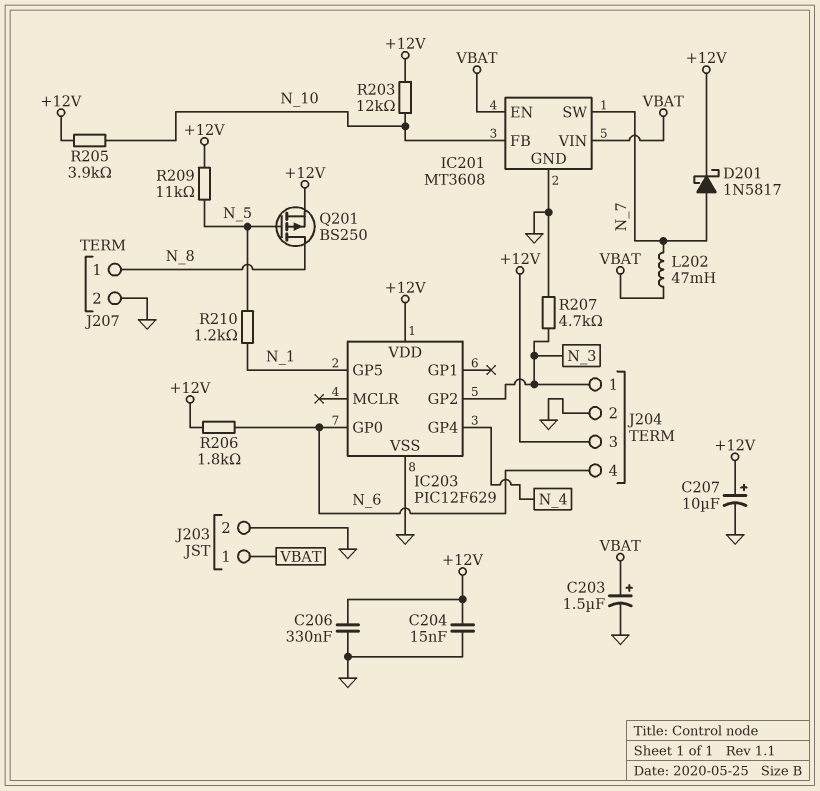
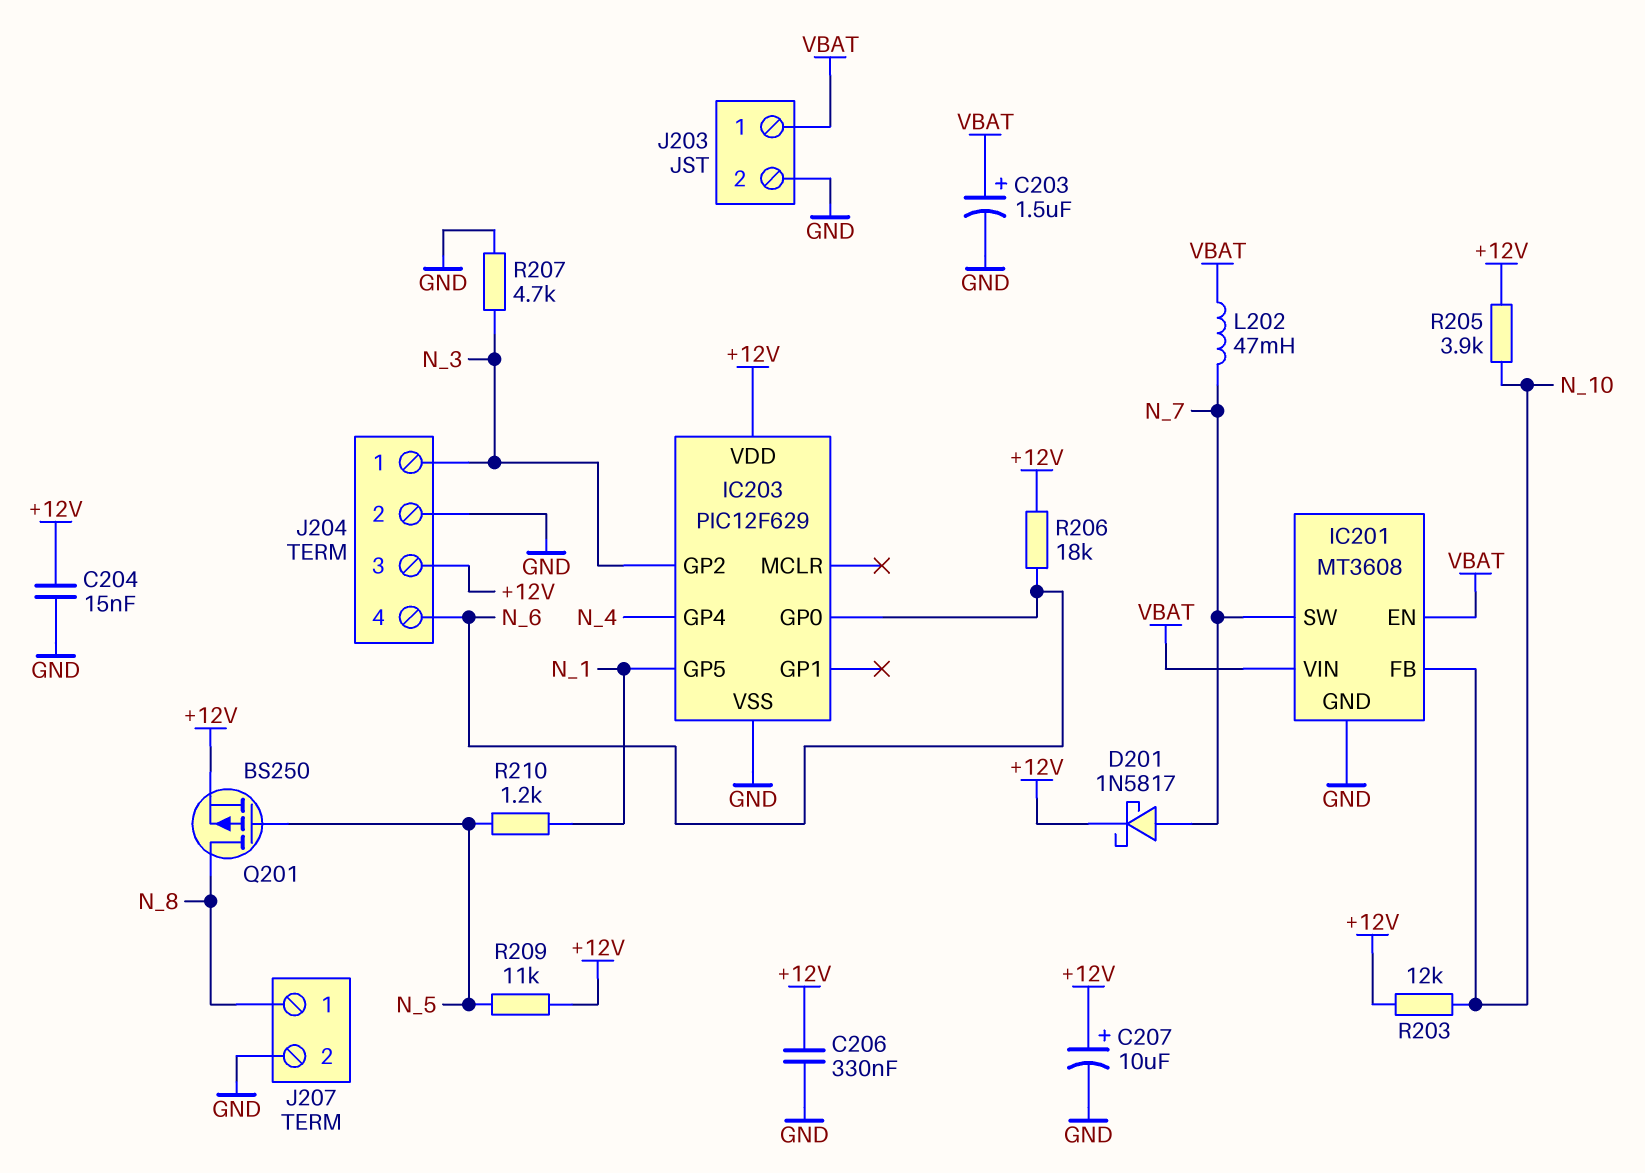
R206: 1.8k (+12V, N_6) -> 18k (+12V, N_6)

